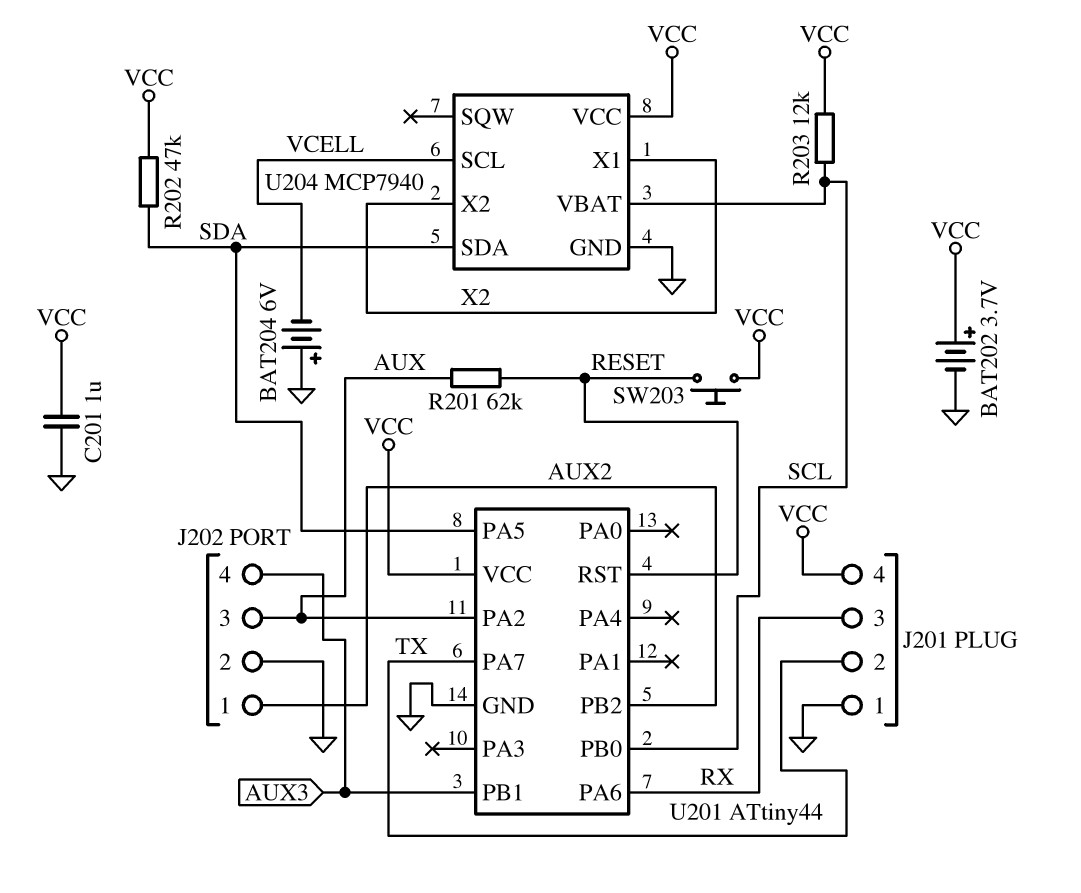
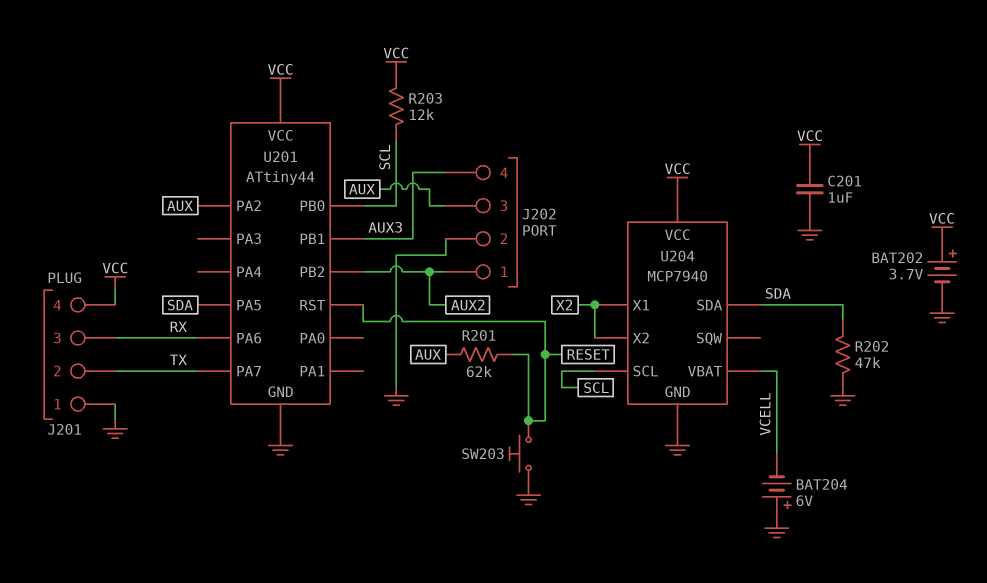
R202: 47k (SDA, VCC) -> 47k (GND, SDA)
SW203: button (RESET, VCC) -> button (GND, RESET)
U204 pin SCL: VCELL -> SCL
U204 pin VBAT: SCL -> VCELL

